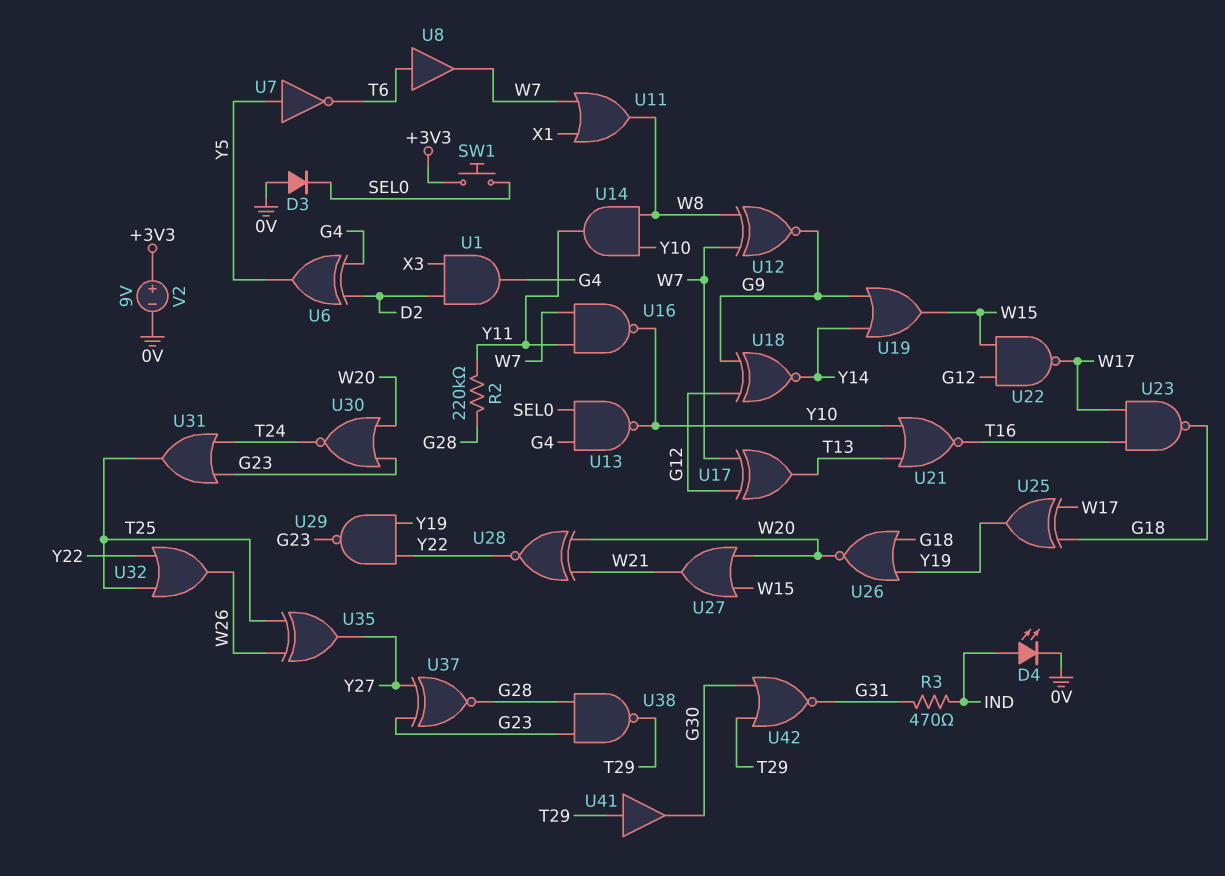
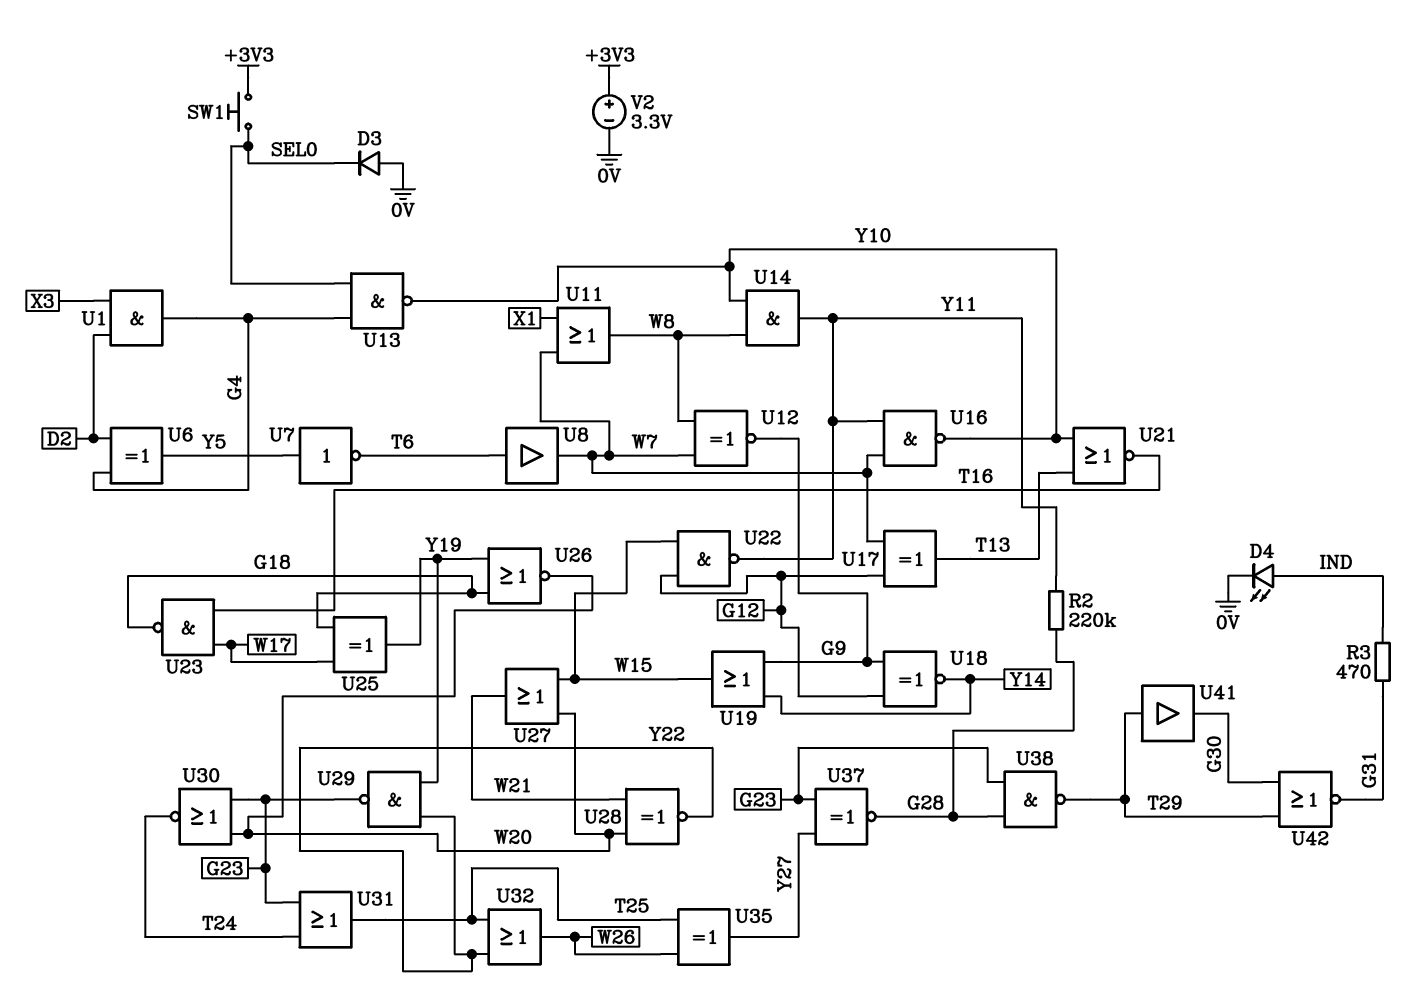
U22: NAND (in G12, in W15, out W17) -> NAND (in G12, in W15, out Y11)
V2: 9V (plus +3V3, minus 0V) -> 3.3V (plus +3V3, minus 0V)

